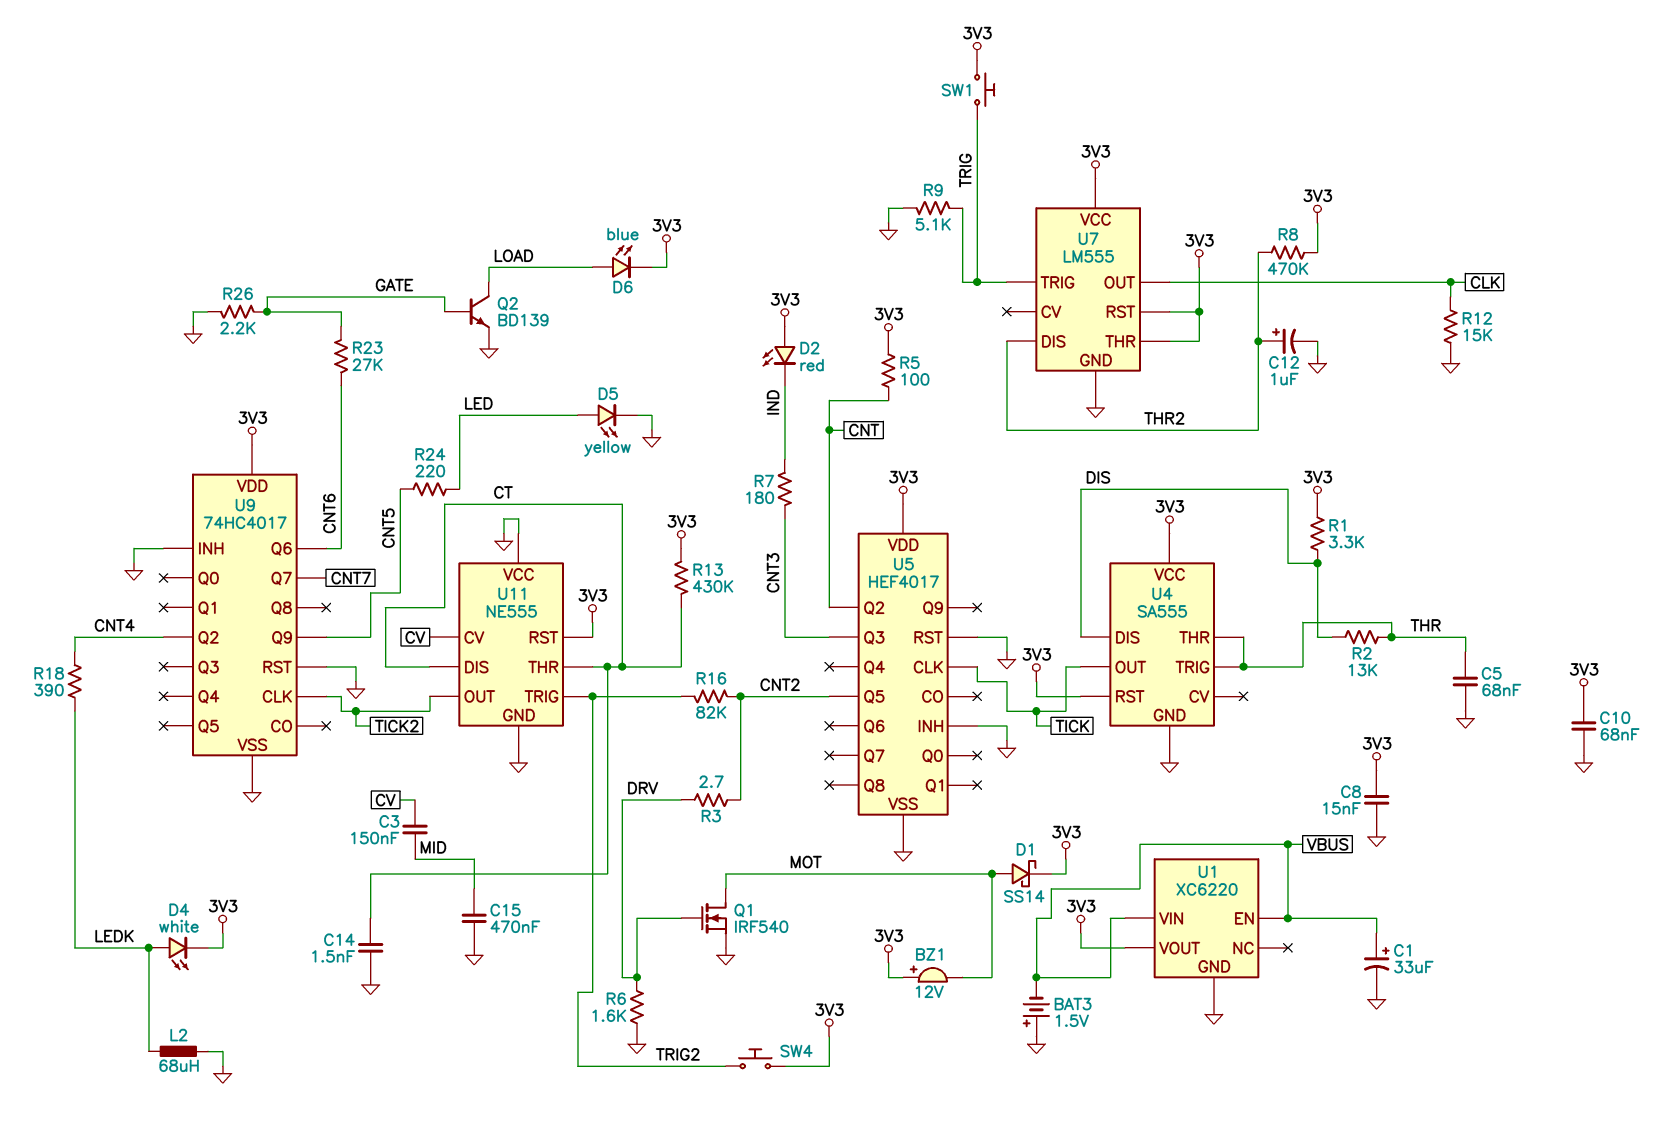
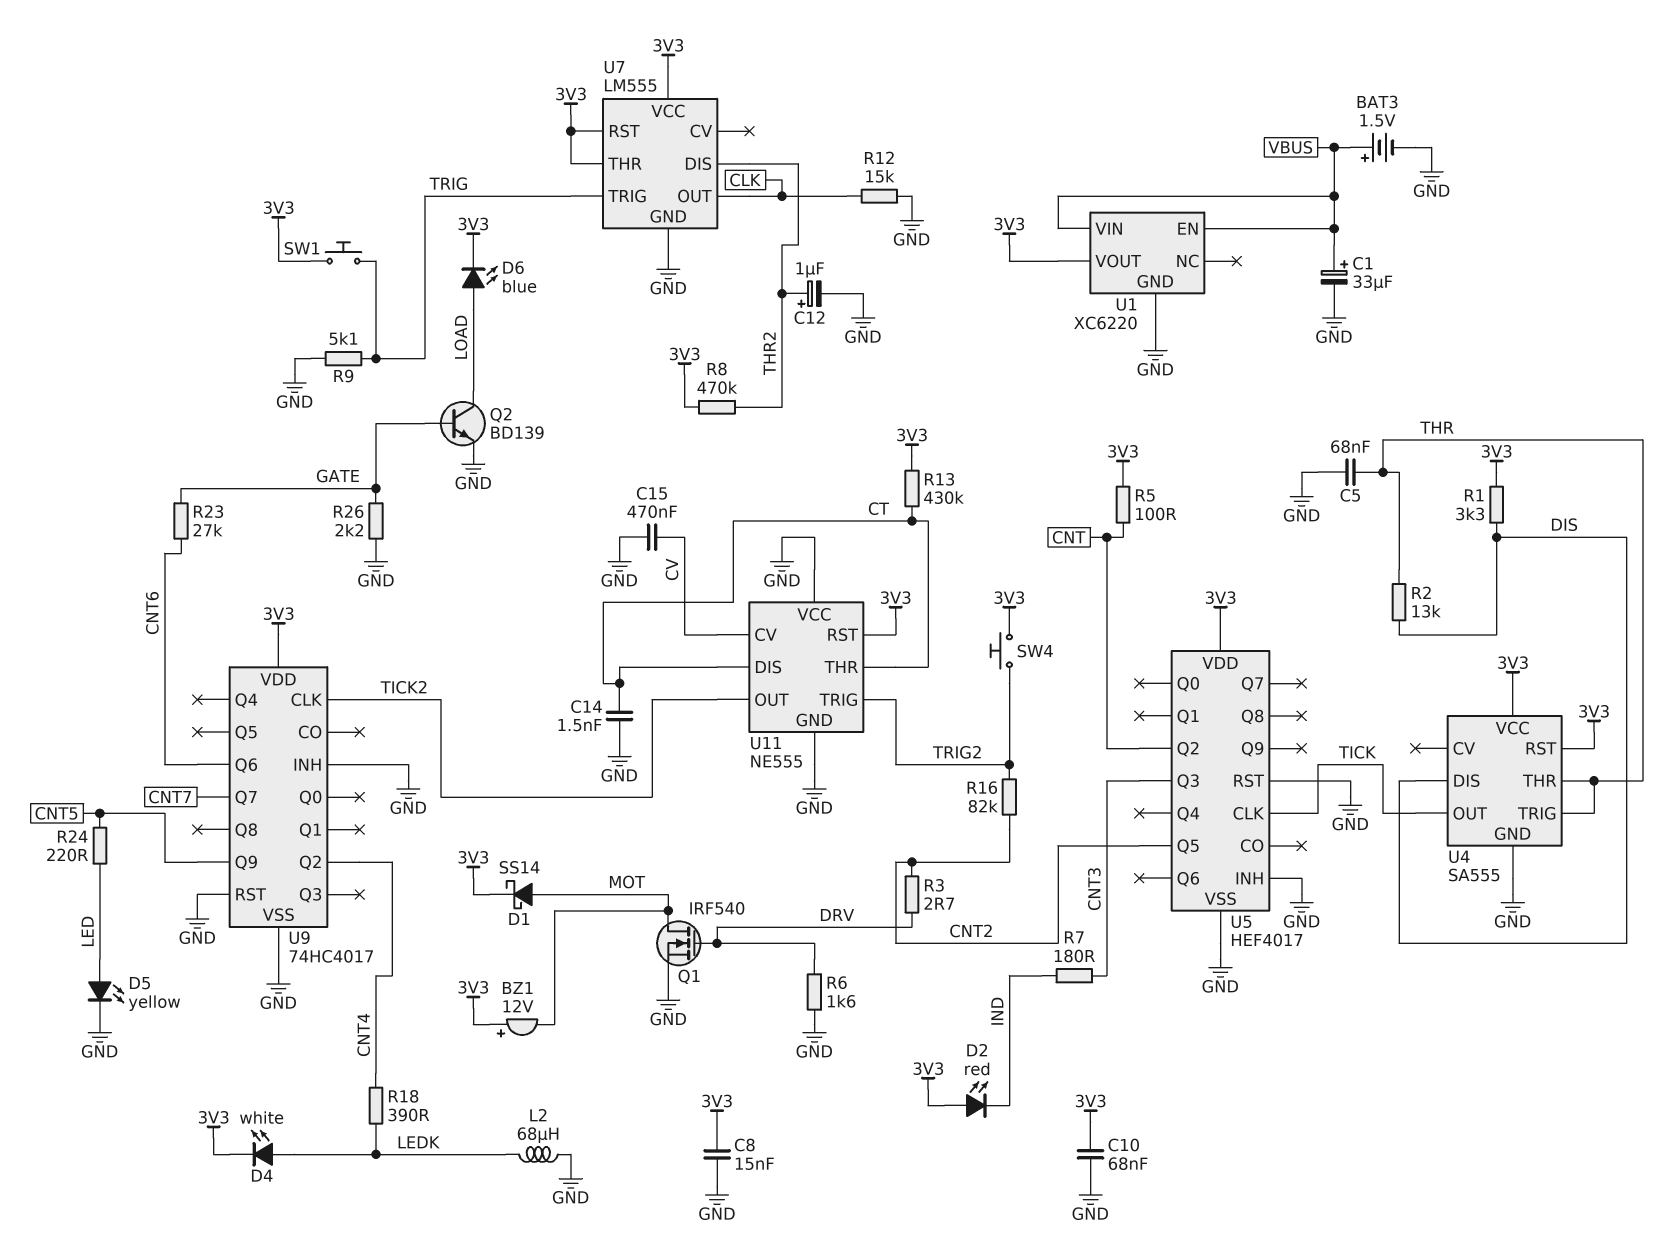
BAT3: 1.5V (plus GND, minus VBUS) -> 1.5V (plus VBUS, minus GND)
C3: 150nF (CV, MID) -> none
C15: 470nF (GND, MID) -> 470nF (CV, GND)

